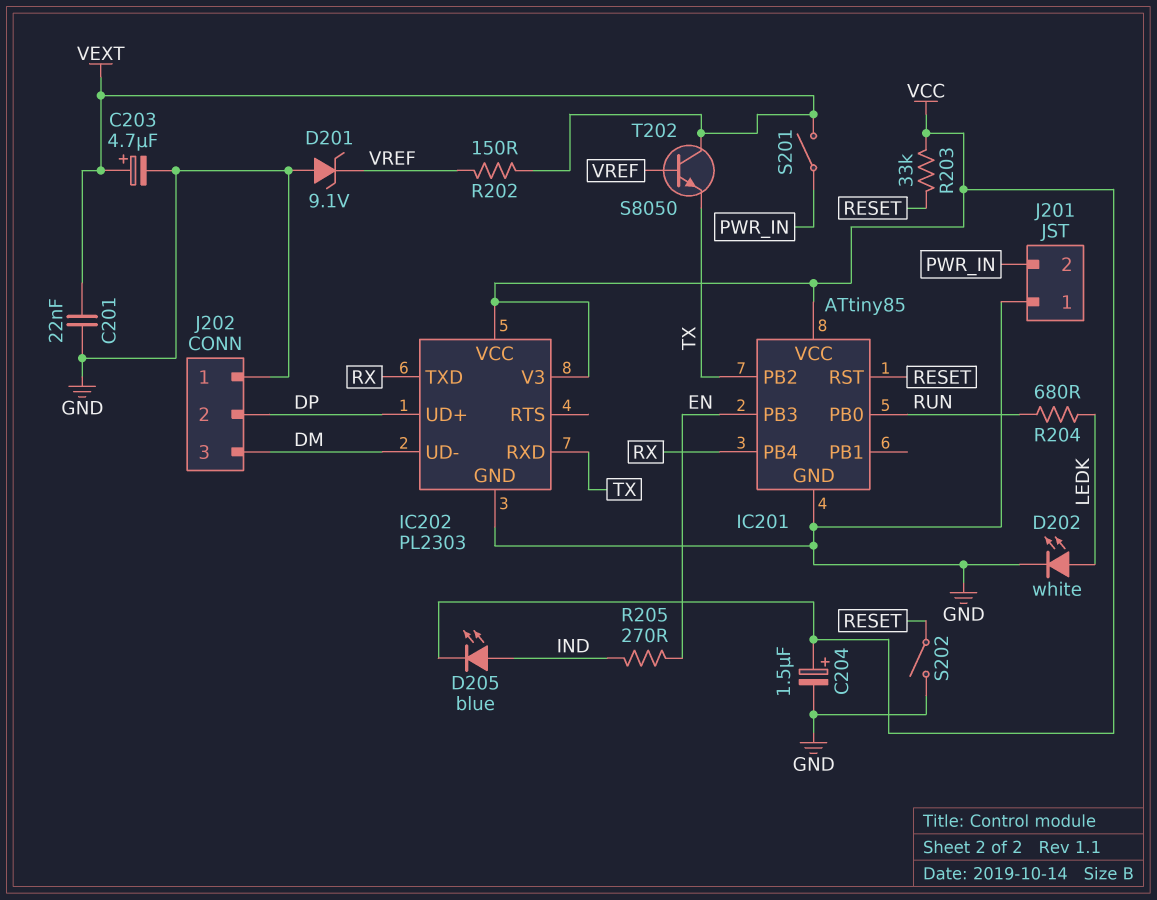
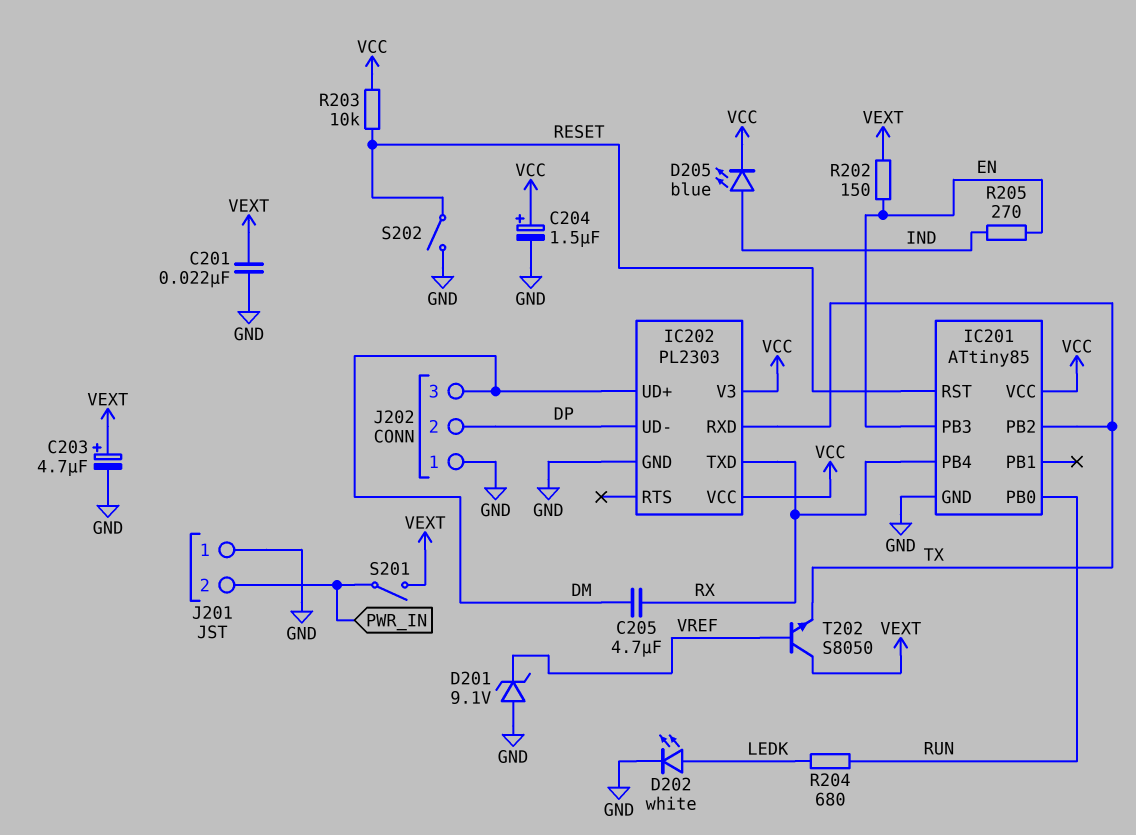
C205: none -> 4.7uF (DM, RX)
IC202 pin UD+: DP -> DM
IC202 pin UD-: DM -> DP
R202: 150 (VEXT, VREF) -> 150 (EN, VEXT)
R203: 33k (RESET, VCC) -> 10k (RESET, VCC)

